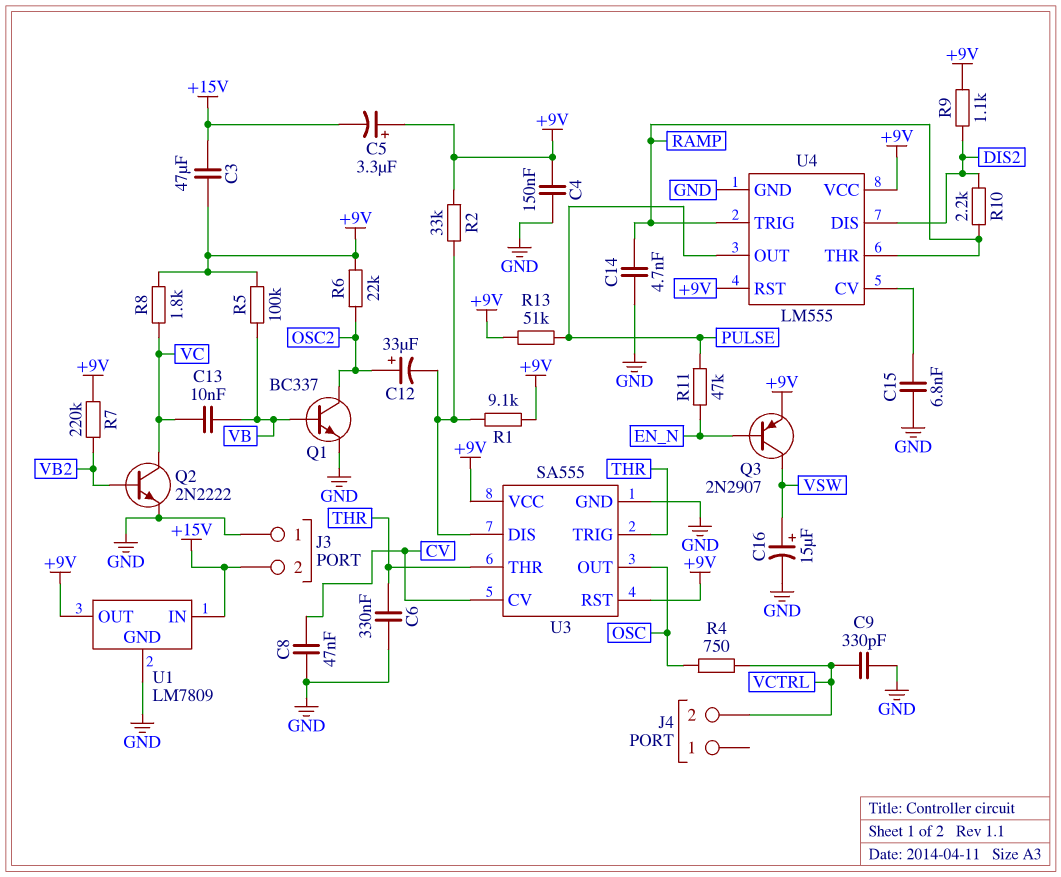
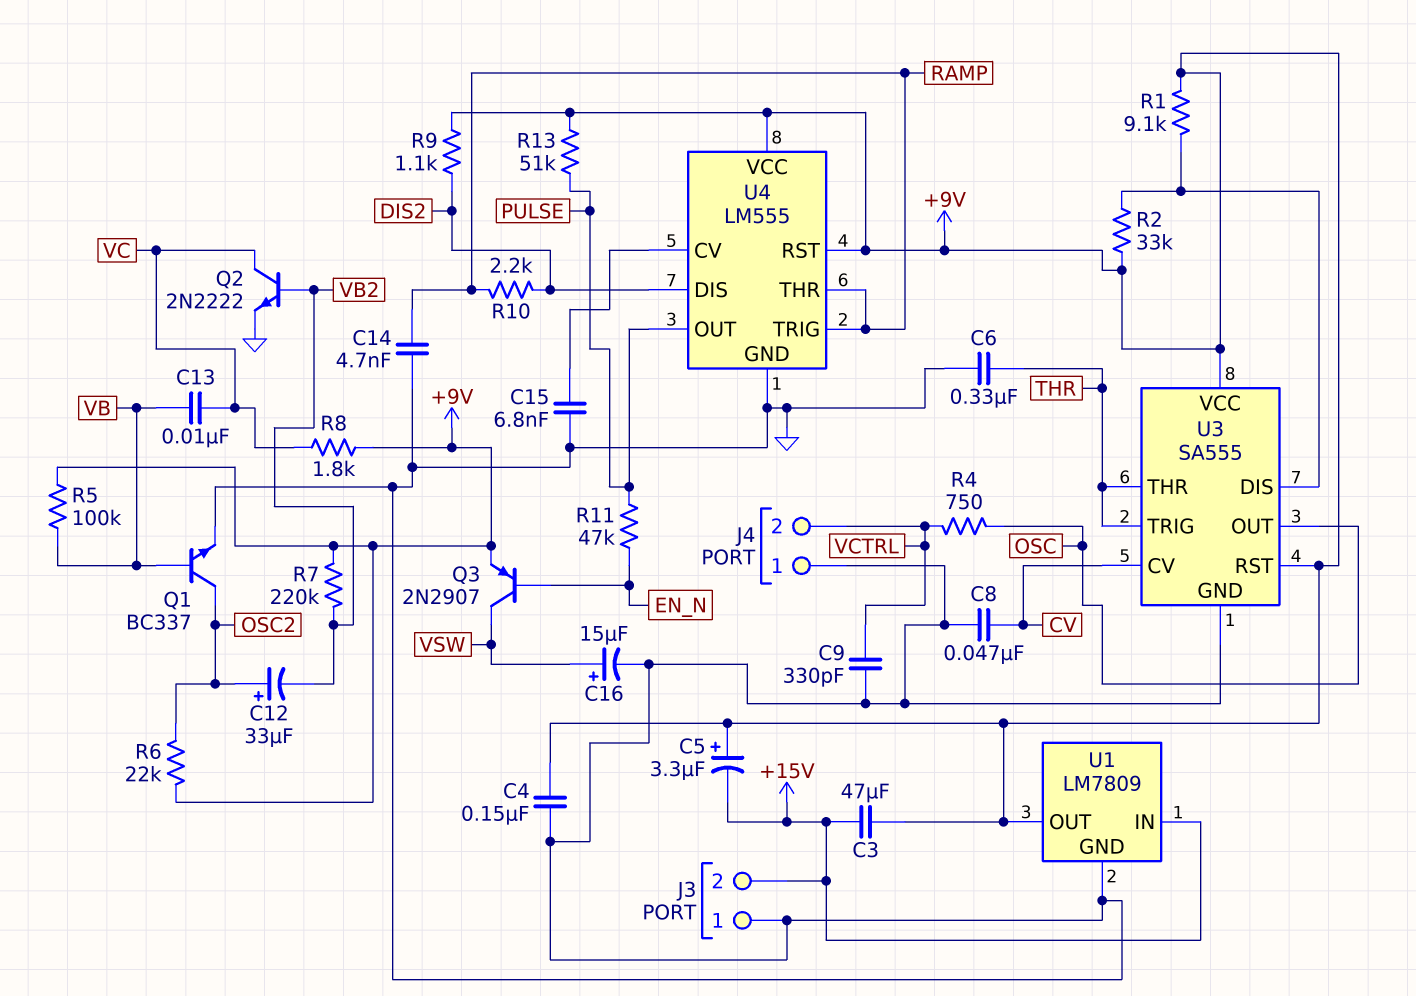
C12: 33uF (plus OSC2, minus U3/DIS) -> 33uF (plus OSC2, minus VB2)
J4 pin 1: none -> GND

